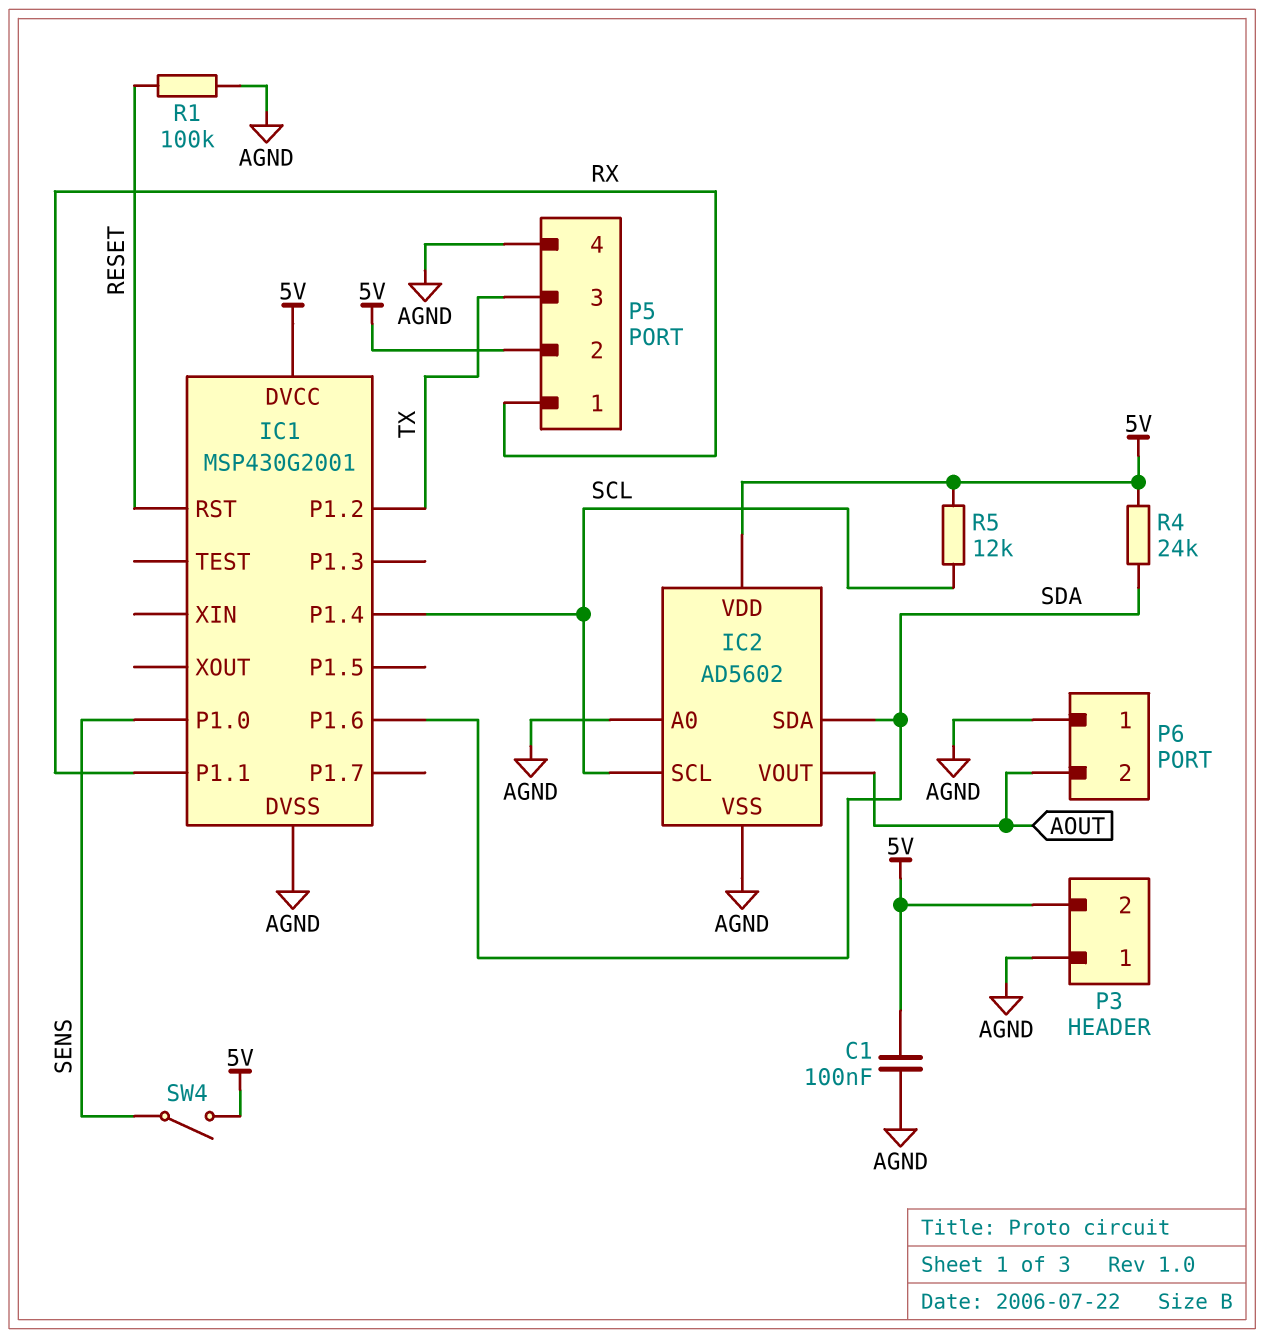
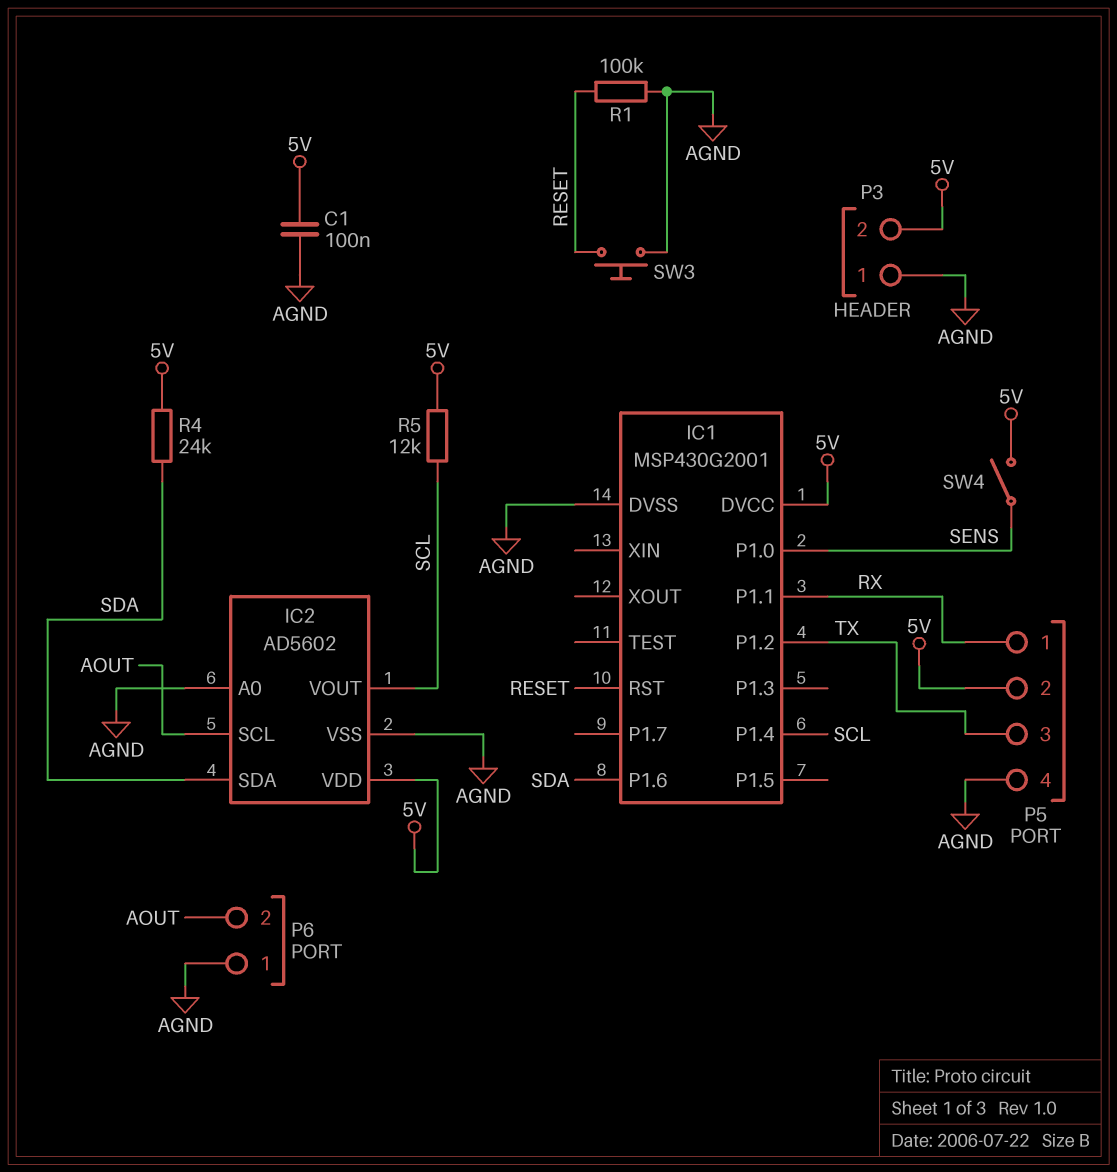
IC2 pin SCL: SCL -> AOUT
IC2 pin VOUT: AOUT -> SCL
SW3: none -> button (AGND, RESET)

